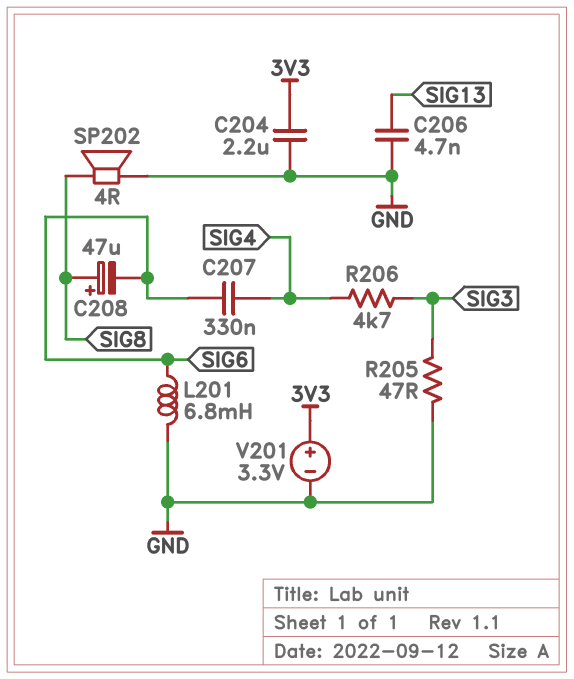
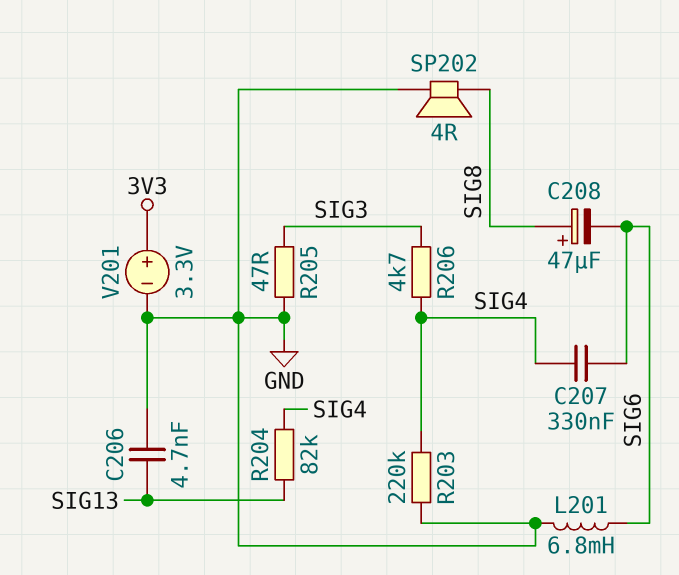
C204: 2.2uF (3V3, GND) -> none
R203: none -> 220k (GND, SIG4)
R204: none -> 82k (SIG4, SIG13)

